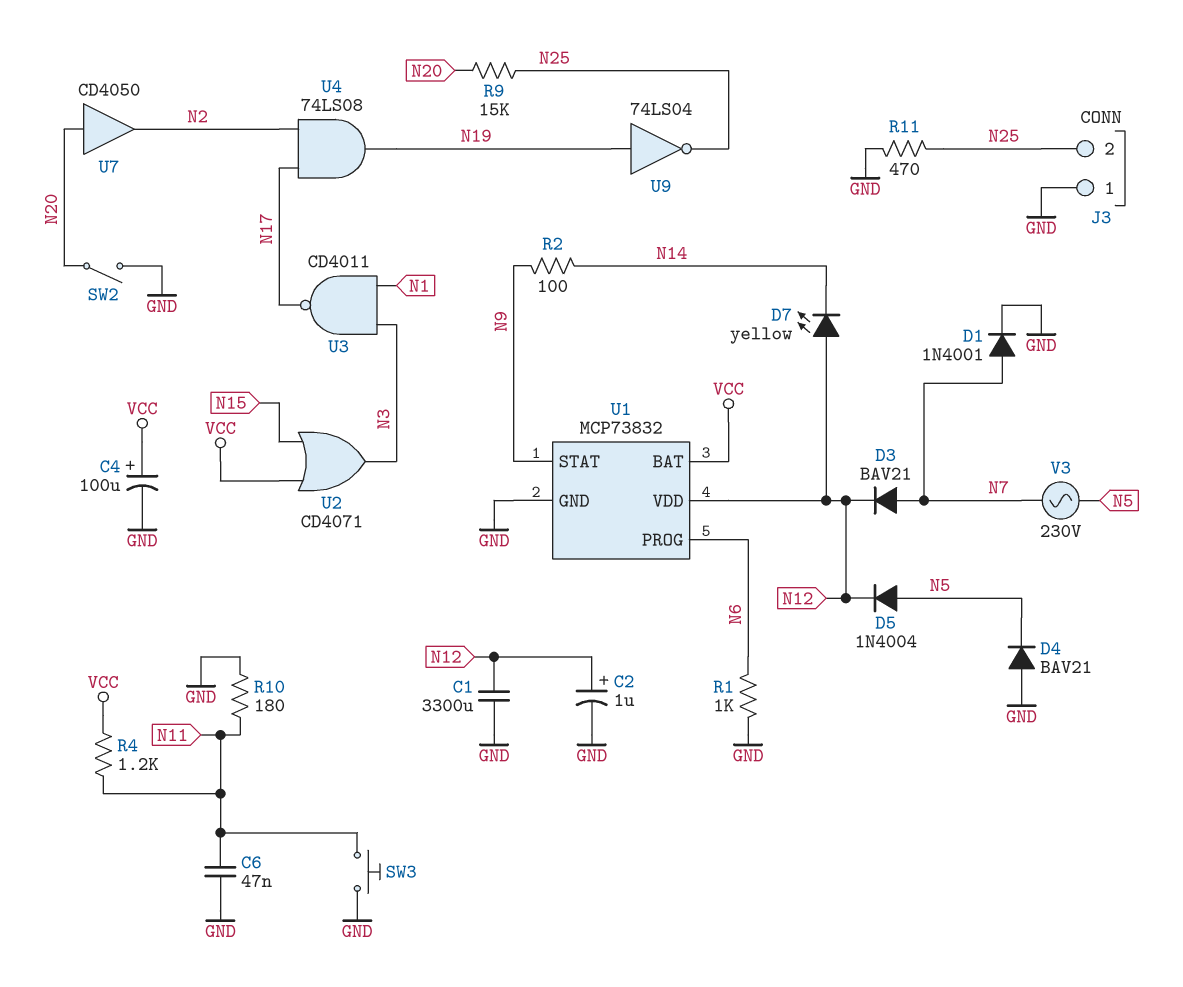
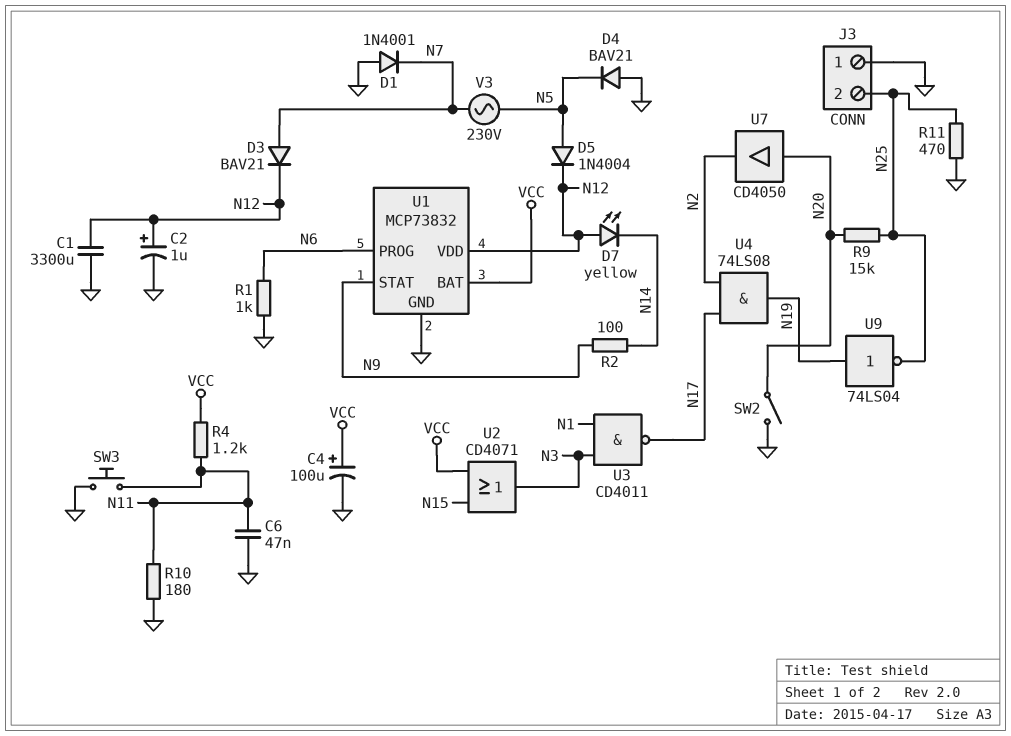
D1: diode 1N4001 (A N7, K GND) -> diode 1N4001 (A GND, K N7)

